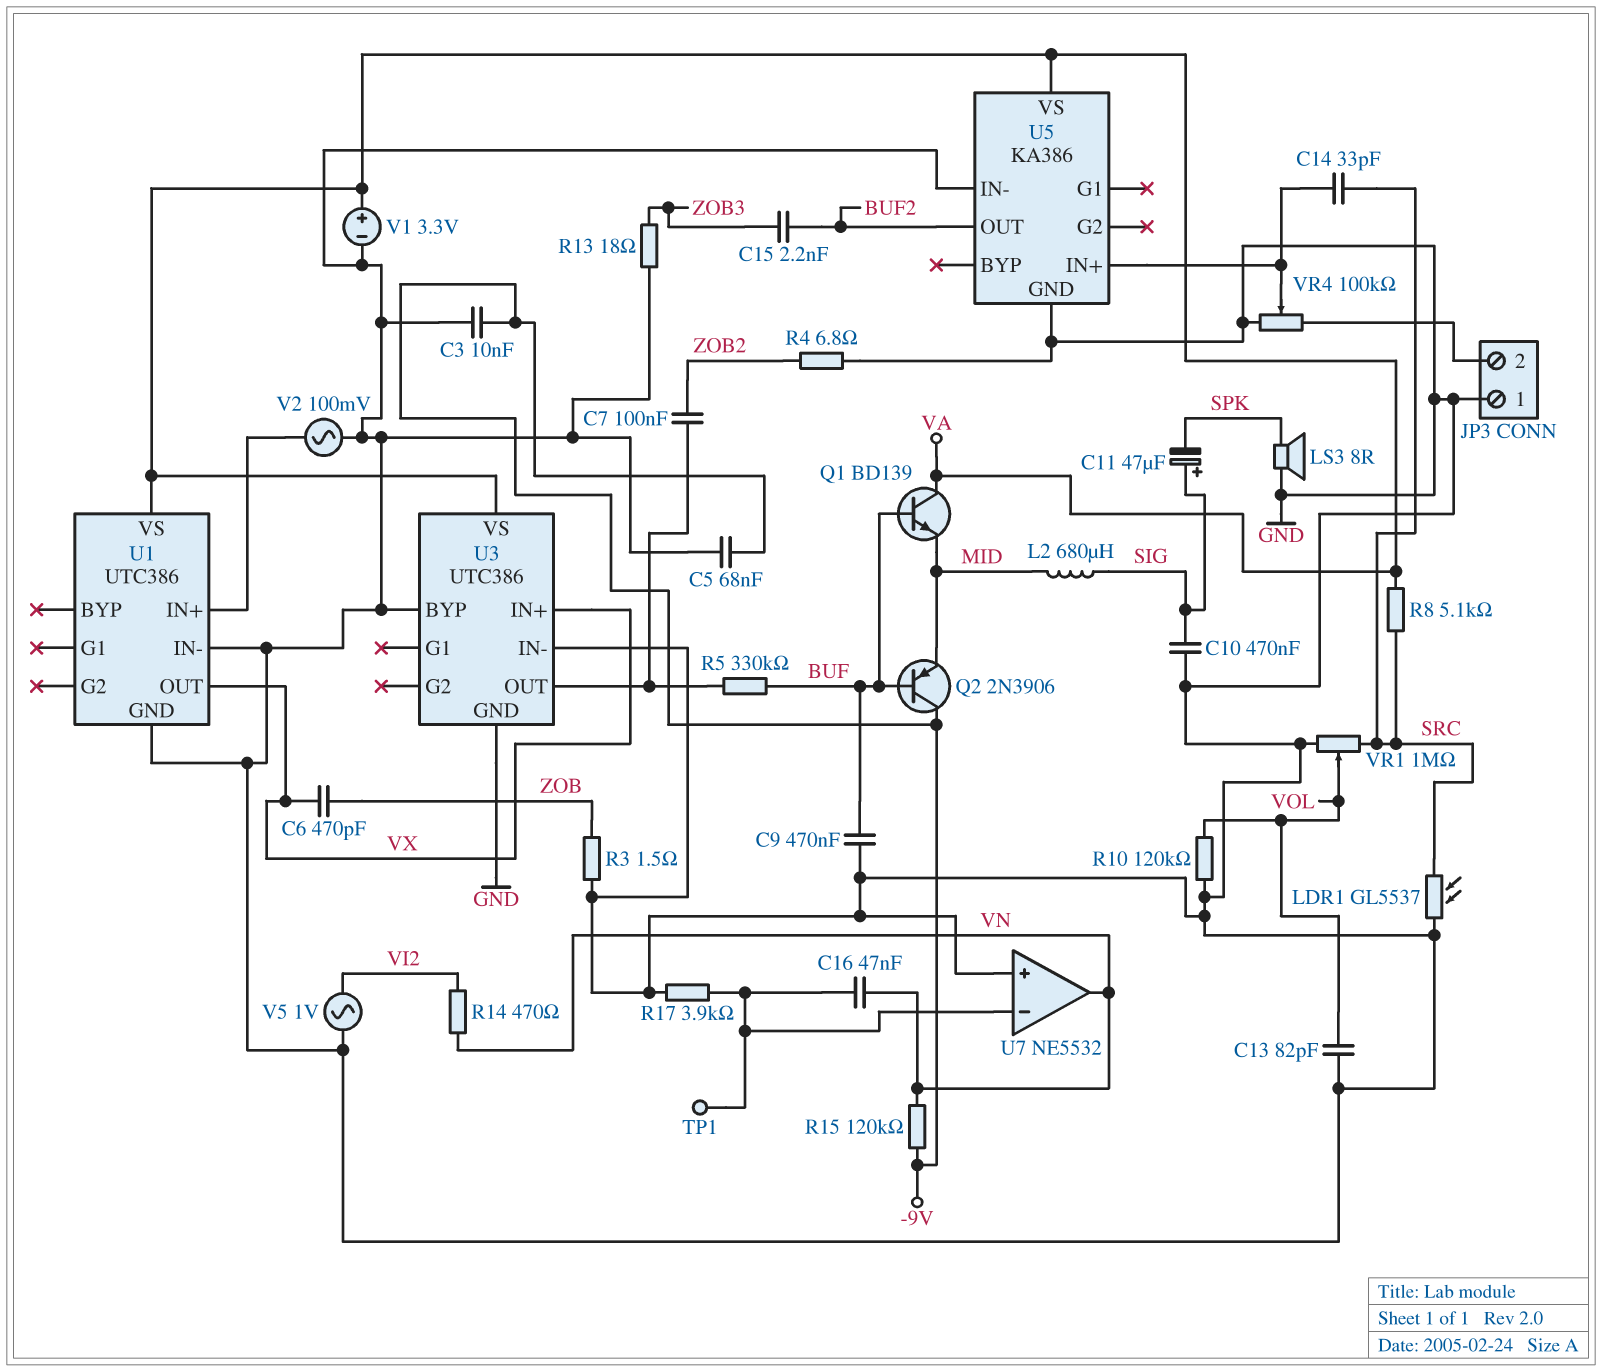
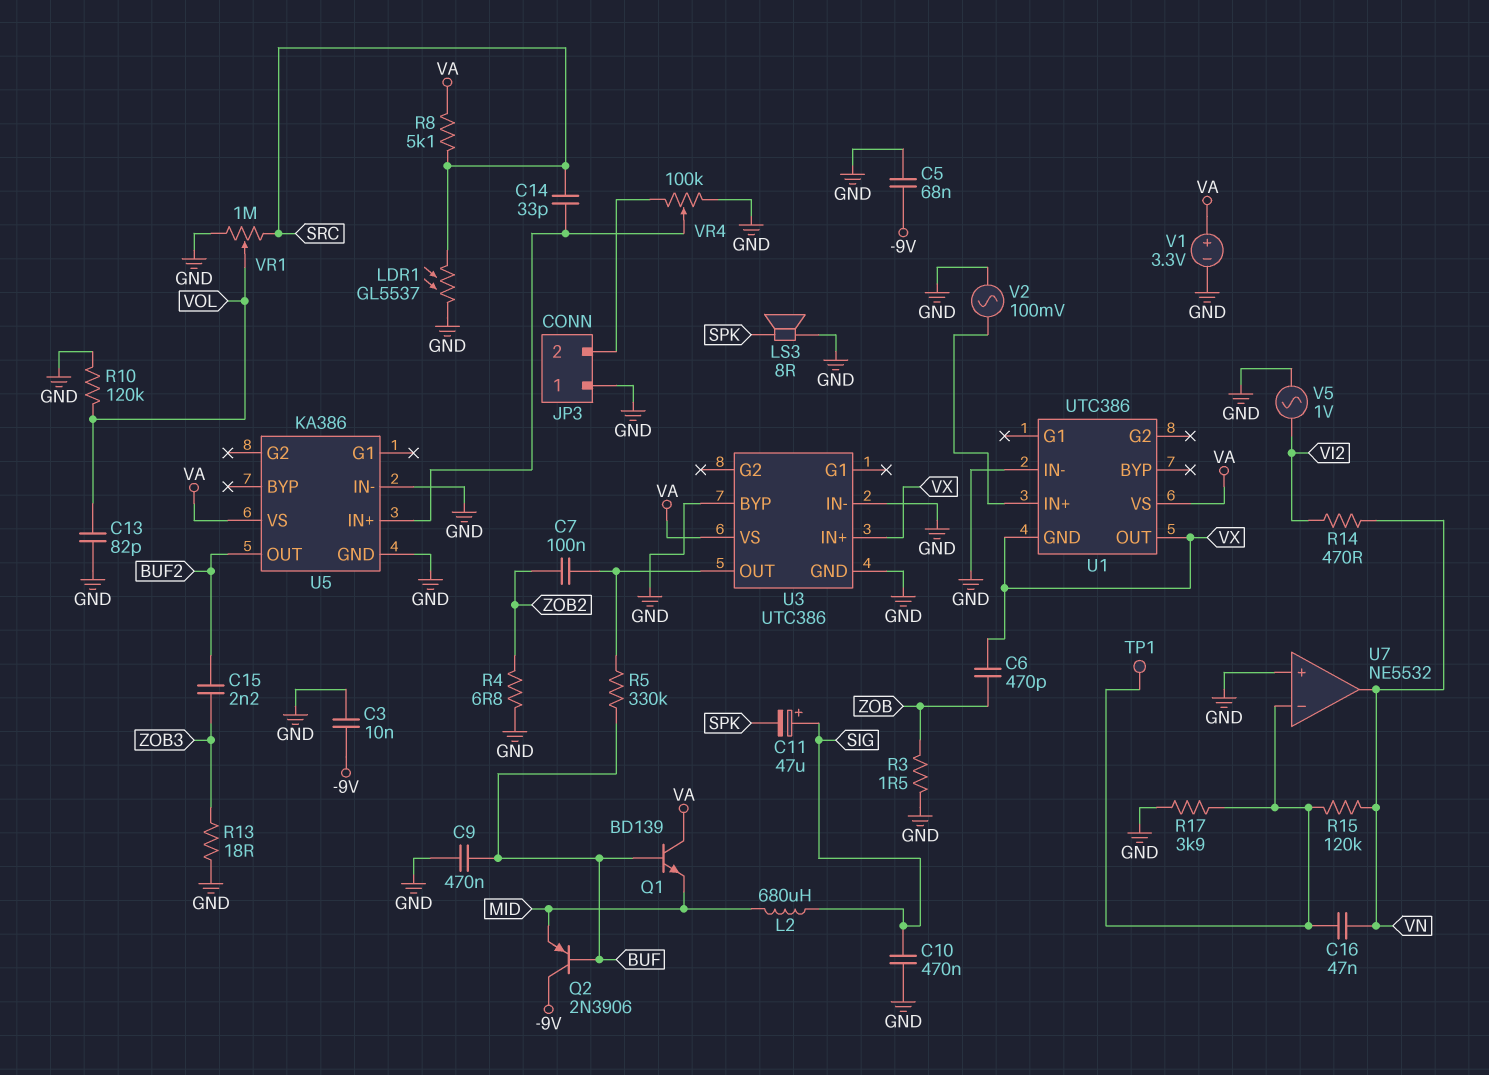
R15: 120k (-9V, VN) -> 120k (U7/in-, VN)
U1 pin GND: GND -> VX

